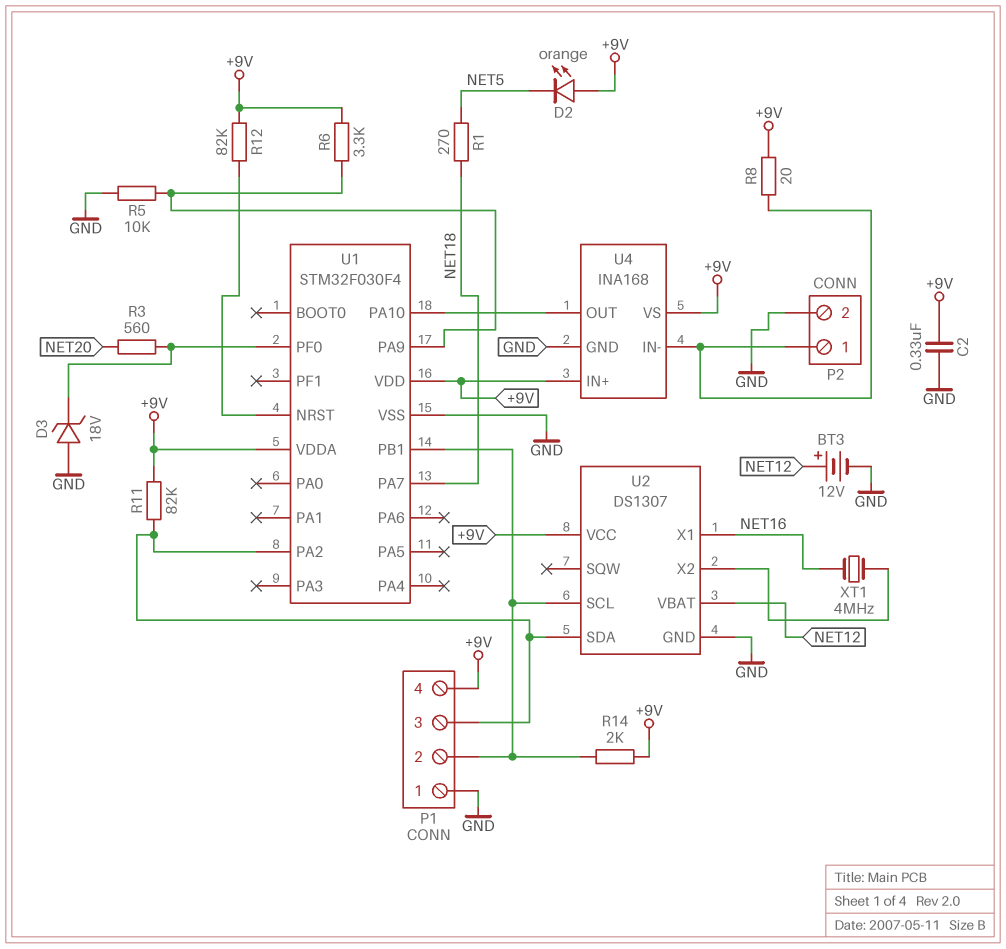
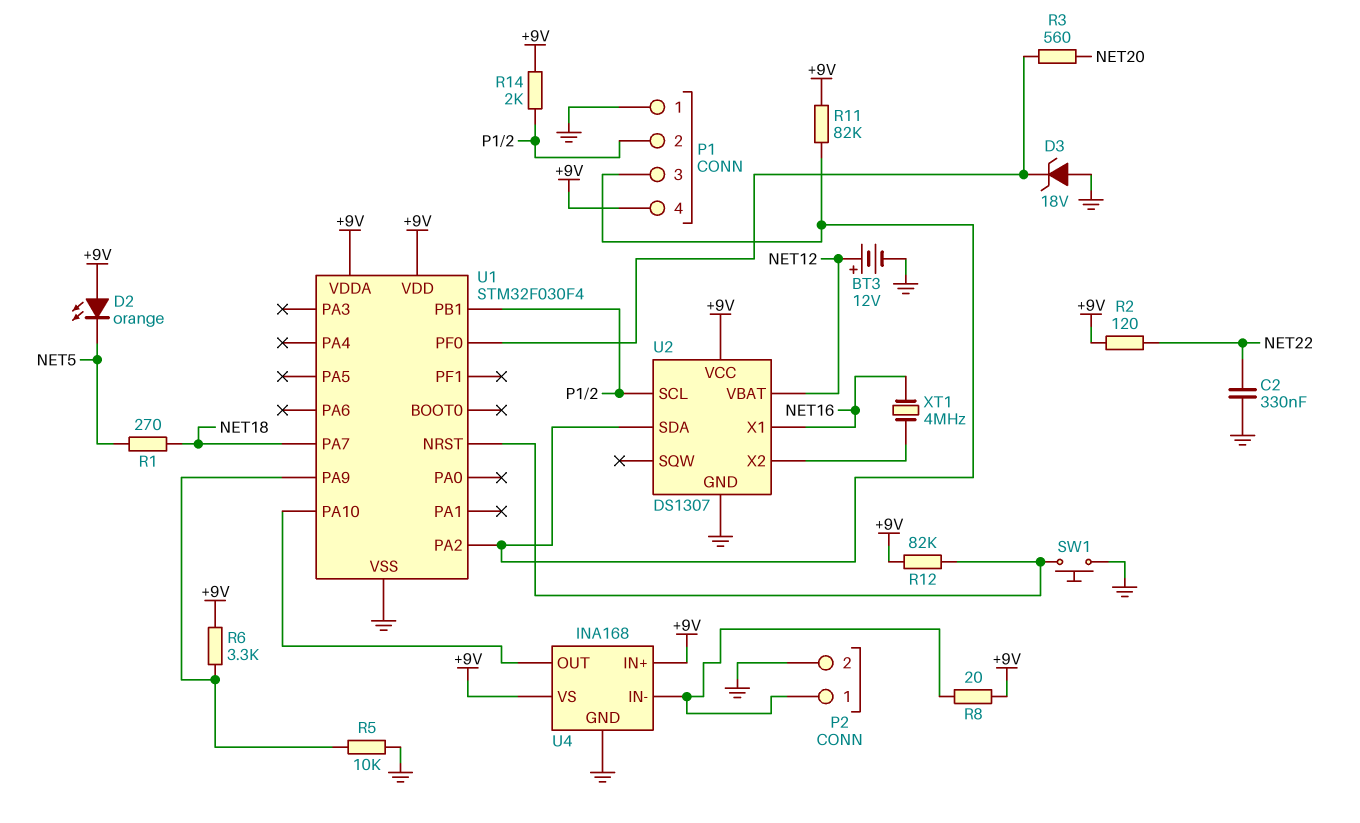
C2: 330nF (+9V, GND) -> 330nF (GND, NET22)
R2: none -> 120 (+9V, NET22)
SW1: none -> button (GND, U1/NRST)

